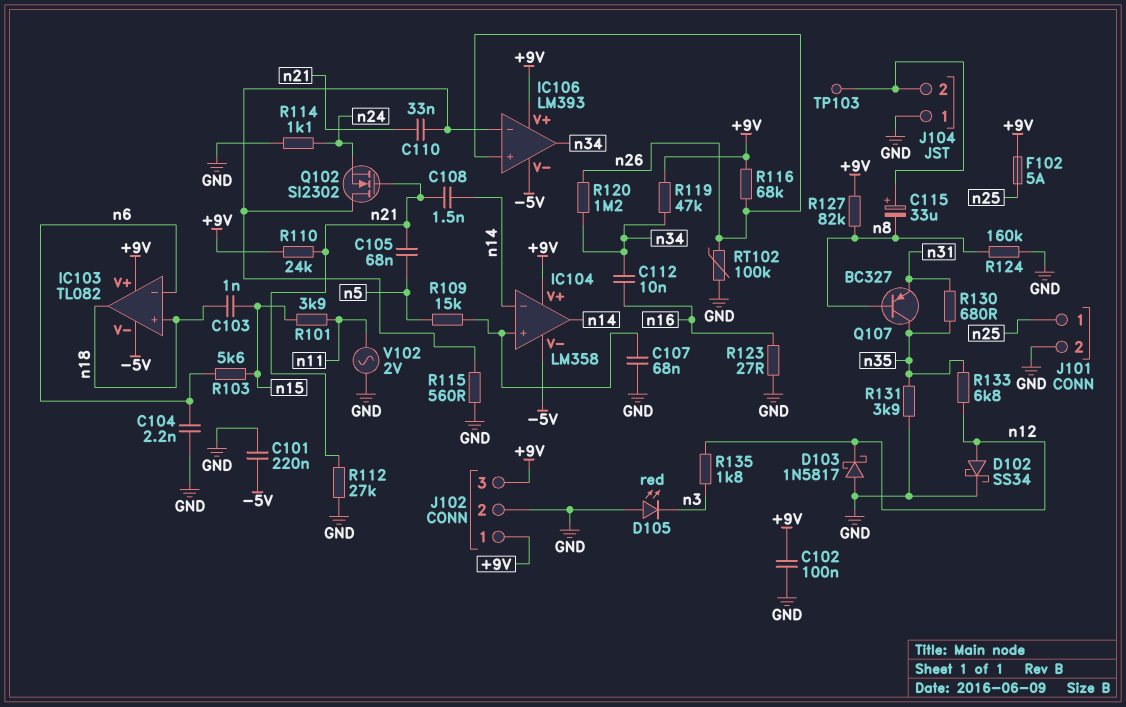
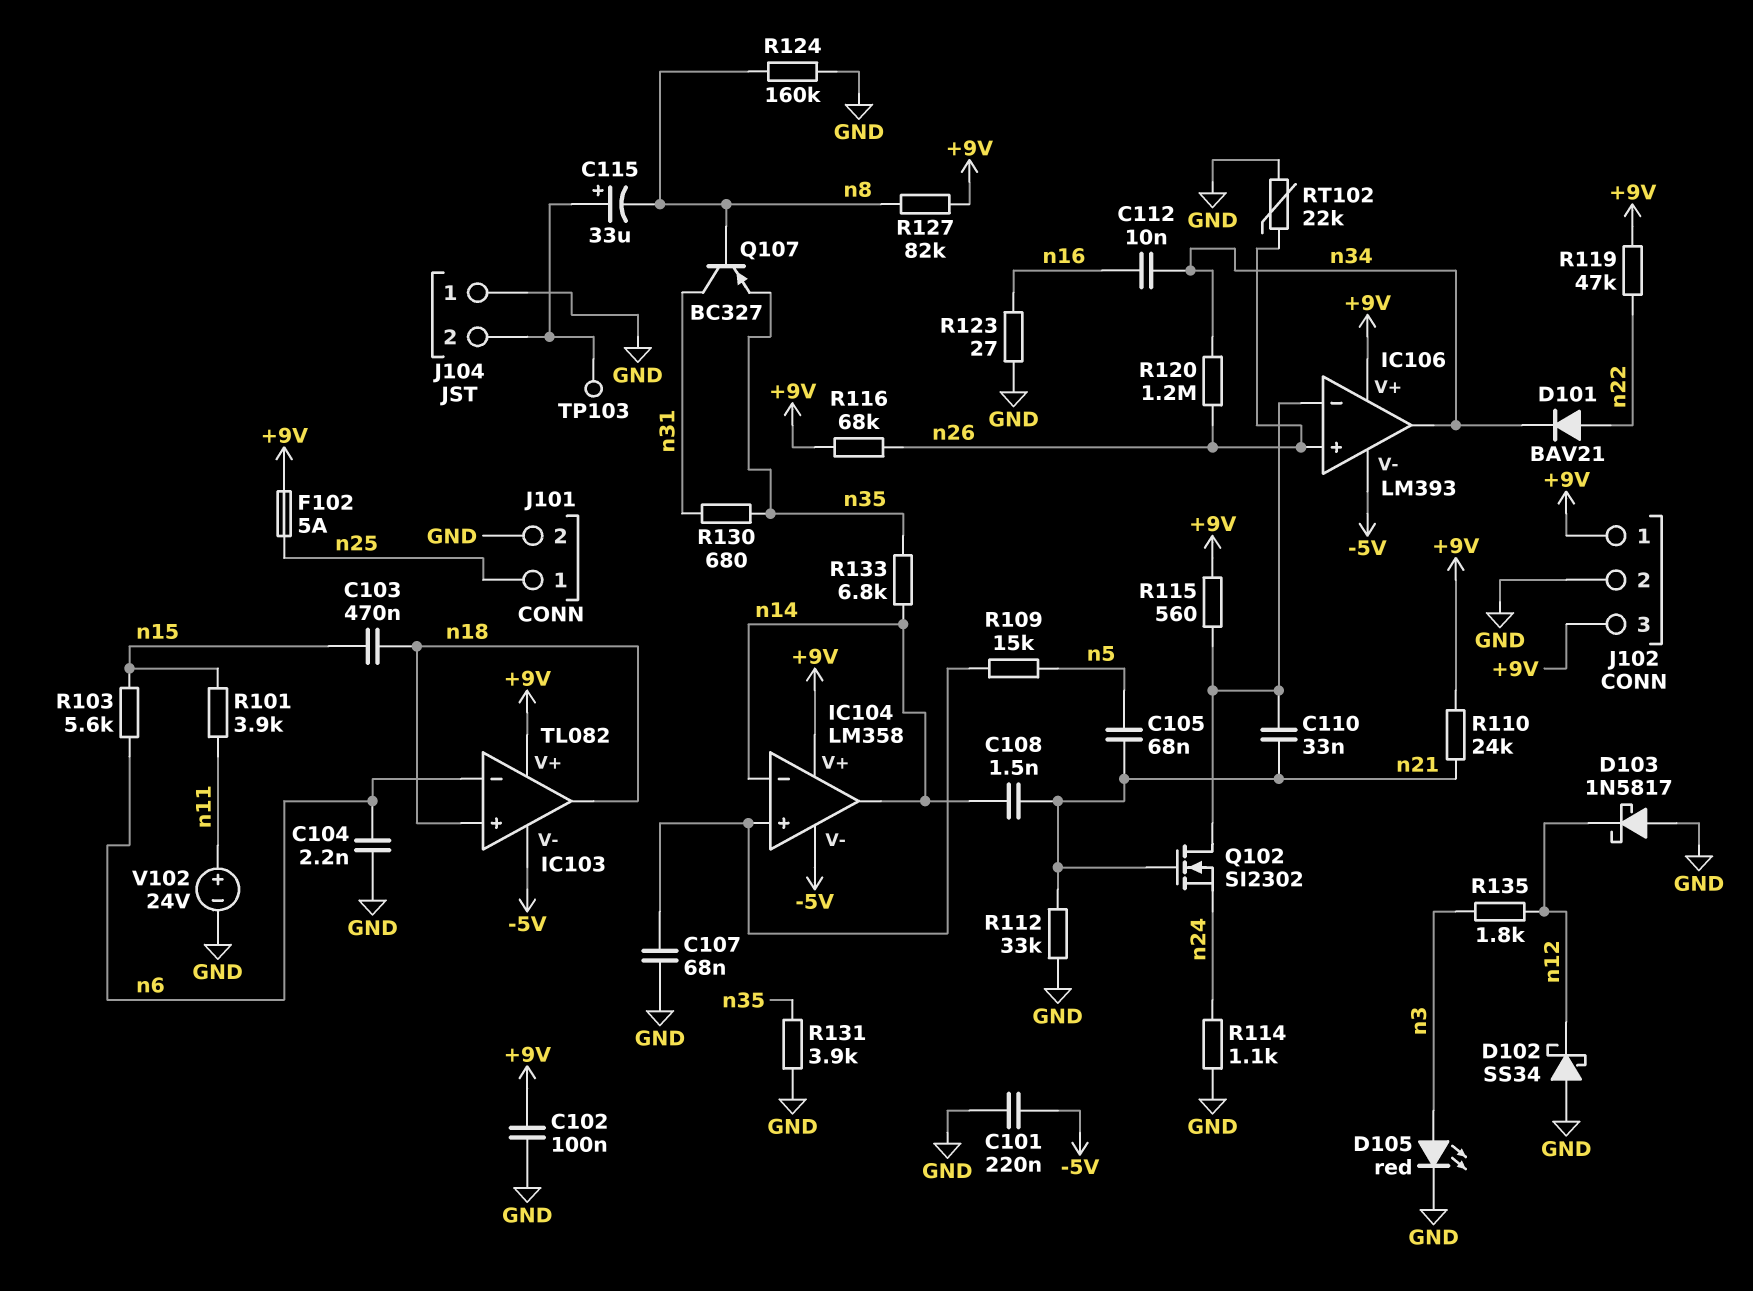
C103: 1nF (n15, n18) -> 470nF (n15, n18)
D101: none -> diode BAV21 (A n22, K n34)
D102: schottky SS34 (A n12, K GND) -> schottky SS34 (A GND, K n12)
D105: LED red (A GND, K n3) -> LED red (A n3, K GND)
Q107: PNP BC327 (B n8, C n35, E n31) -> PNP BC327 (B n8, C n31, E n35)
R112: 27k (GND, n21) -> 33k (GND, n21)
R115: 560 (GND, IC106/in-) -> 560 (+9V, IC106/in-)
R119: 47k (+9V, n34) -> 47k (+9V, n22)
R133: 6.8k (n12, n35) -> 6.8k (n14, n35)
RT102: 100k (GND, n26) -> 22k (GND, n26)
V102: AC 2V (GND, n11) -> 24V (plus n11, minus GND)

